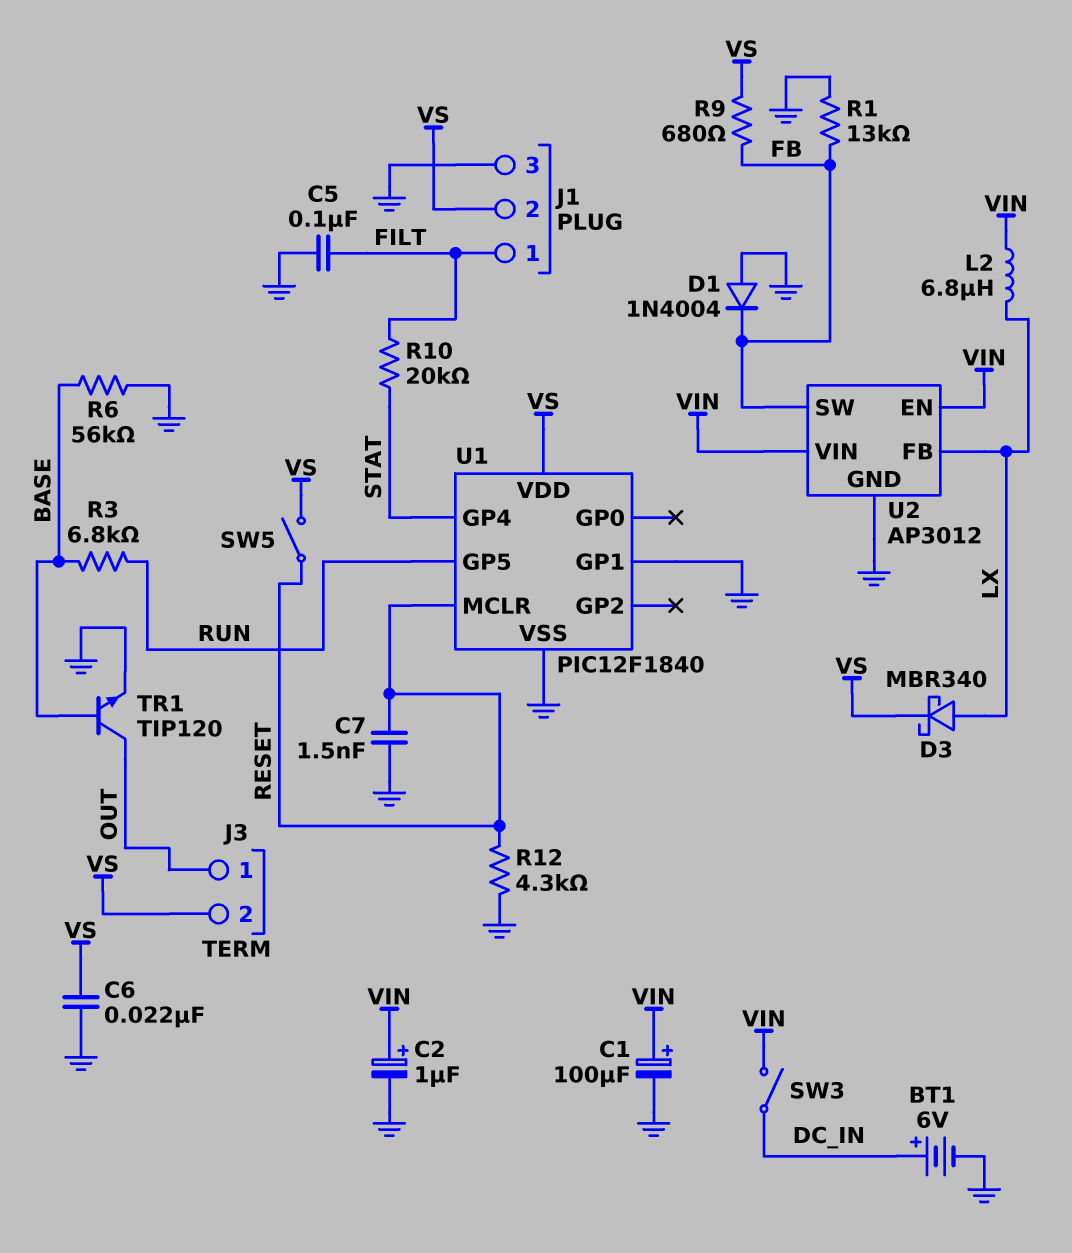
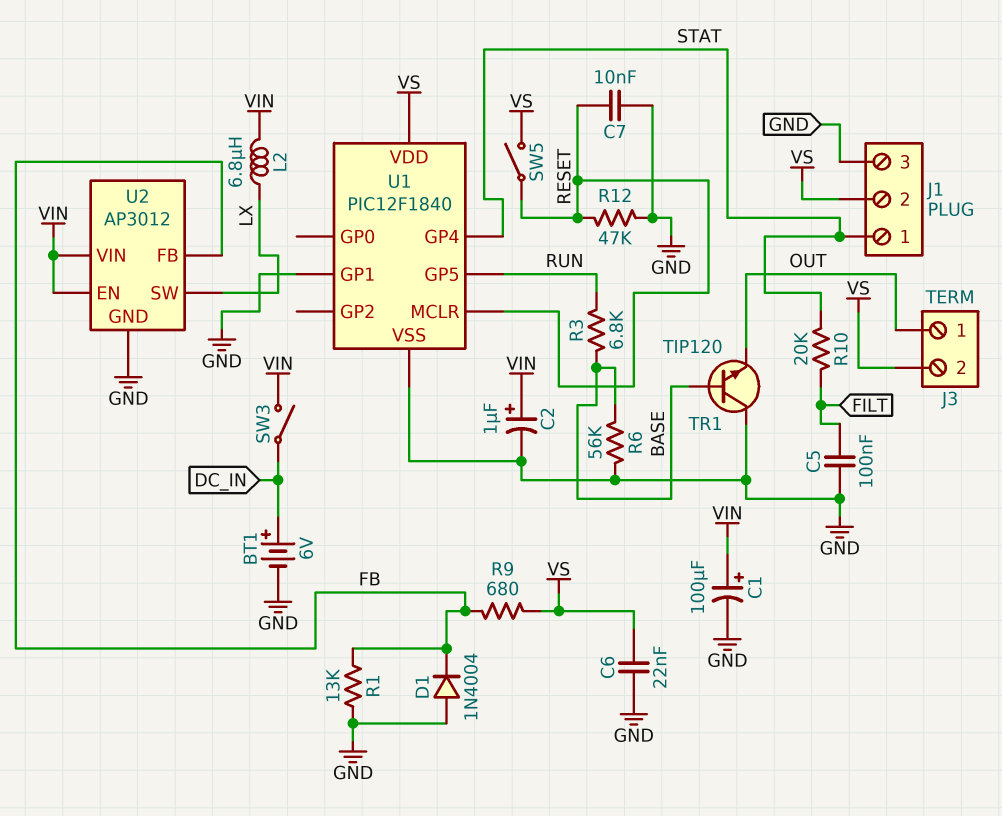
C7: 1.5nF (GND, RESET) -> 10nF (GND, RESET)
D3: schottky MBR340 (A LX, K VS) -> none
J1 pin 1: FILT -> STAT
R12: 4.3k (GND, RESET) -> 47k (GND, RESET)
TR1: NPN TIP120 (B BASE, C OUT, E GND) -> NPN TIP120 (B BASE, C GND, E OUT)
U2 pin FB: LX -> FB
U2 pin SW: FB -> LX

